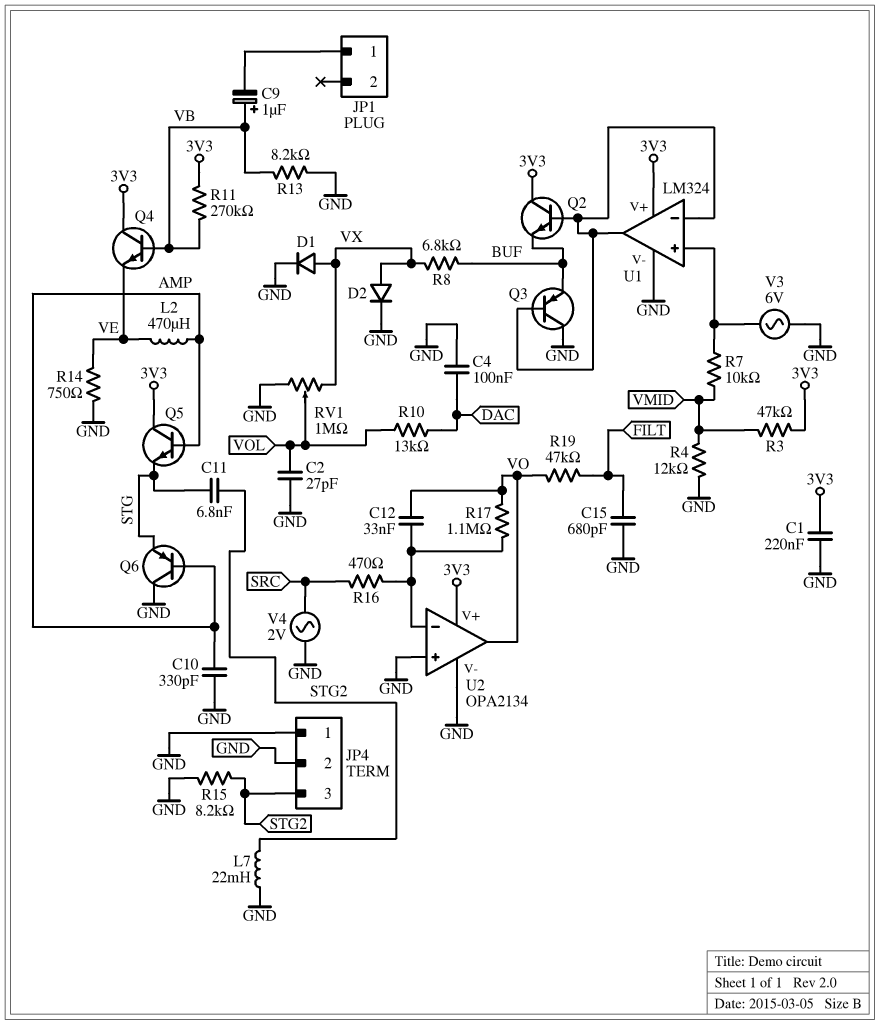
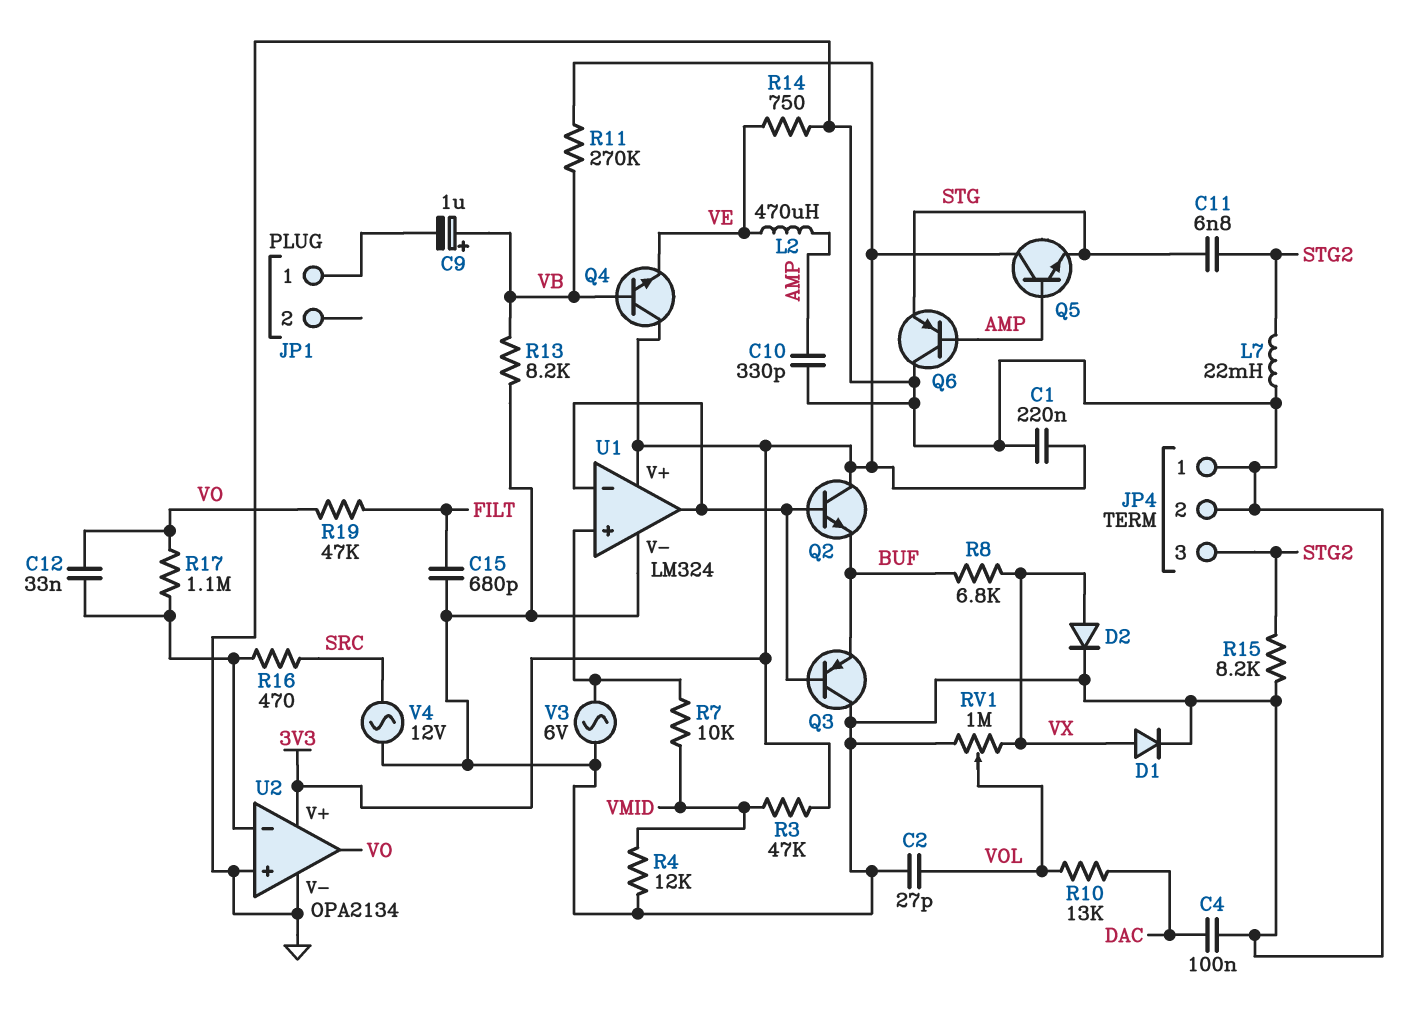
V4: AC 2V (GND, SRC) -> AC 12V (GND, SRC)

